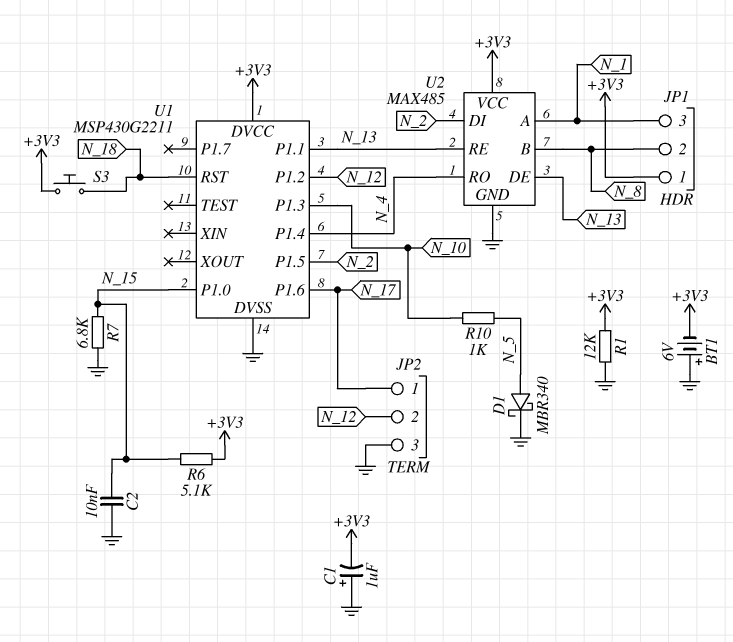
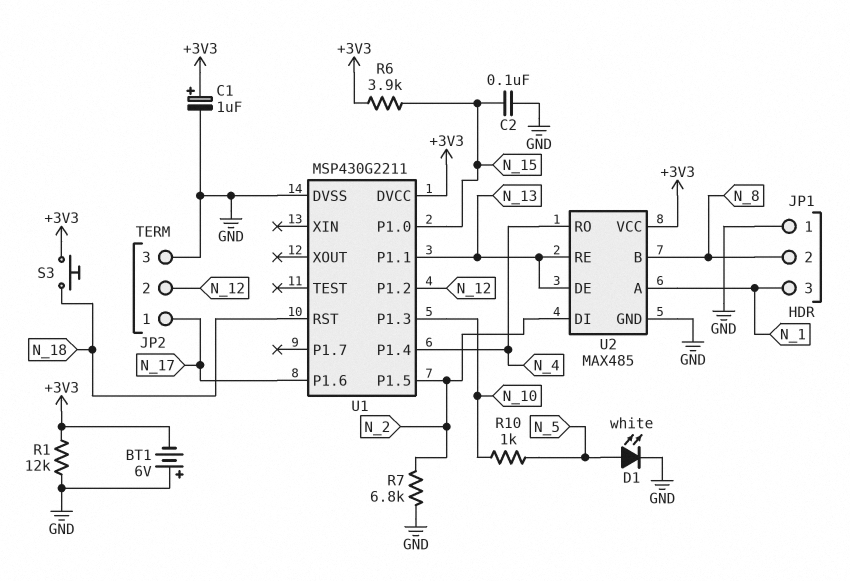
C1: 1uF (plus GND, minus +3V3) -> 1uF (plus +3V3, minus GND)
C2: 10nF (GND, N_15) -> 100nF (GND, N_15)
D1: schottky MBR340 (A N_5, K GND) -> LED white (A N_5, K GND)
JP1 pin 1: +3V3 -> GND
R6: 5.1k (+3V3, N_15) -> 3.9k (+3V3, N_15)
R7: 6.8k (GND, N_15) -> 6.8k (GND, N_2)

